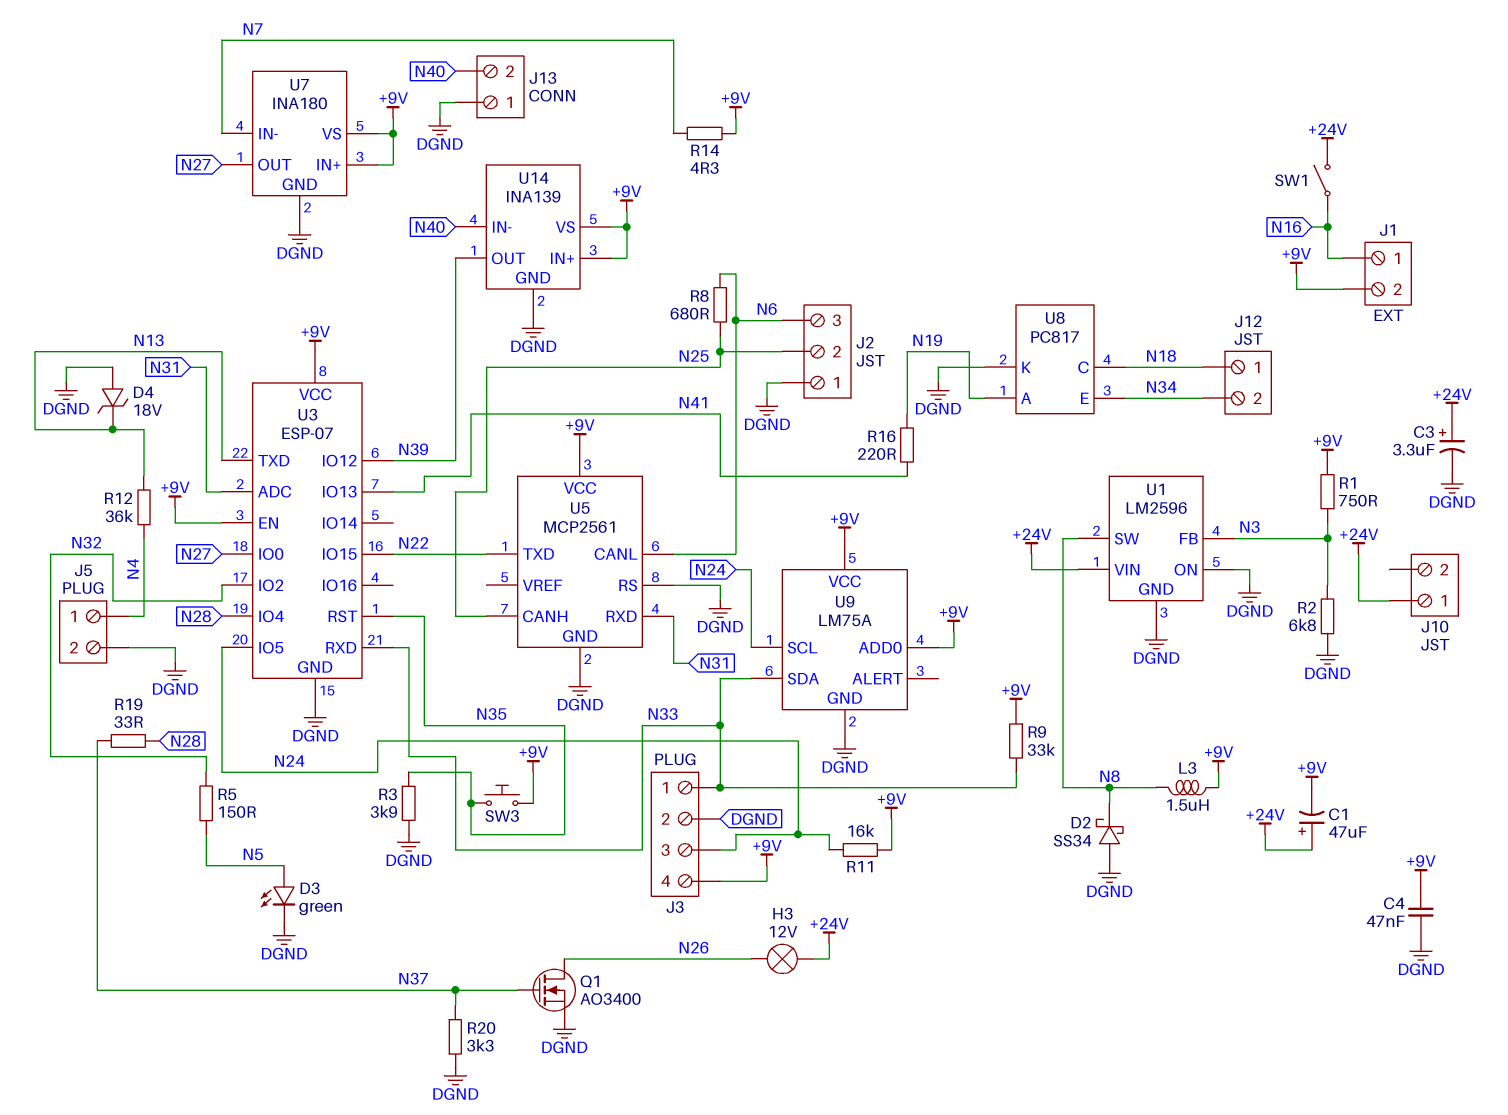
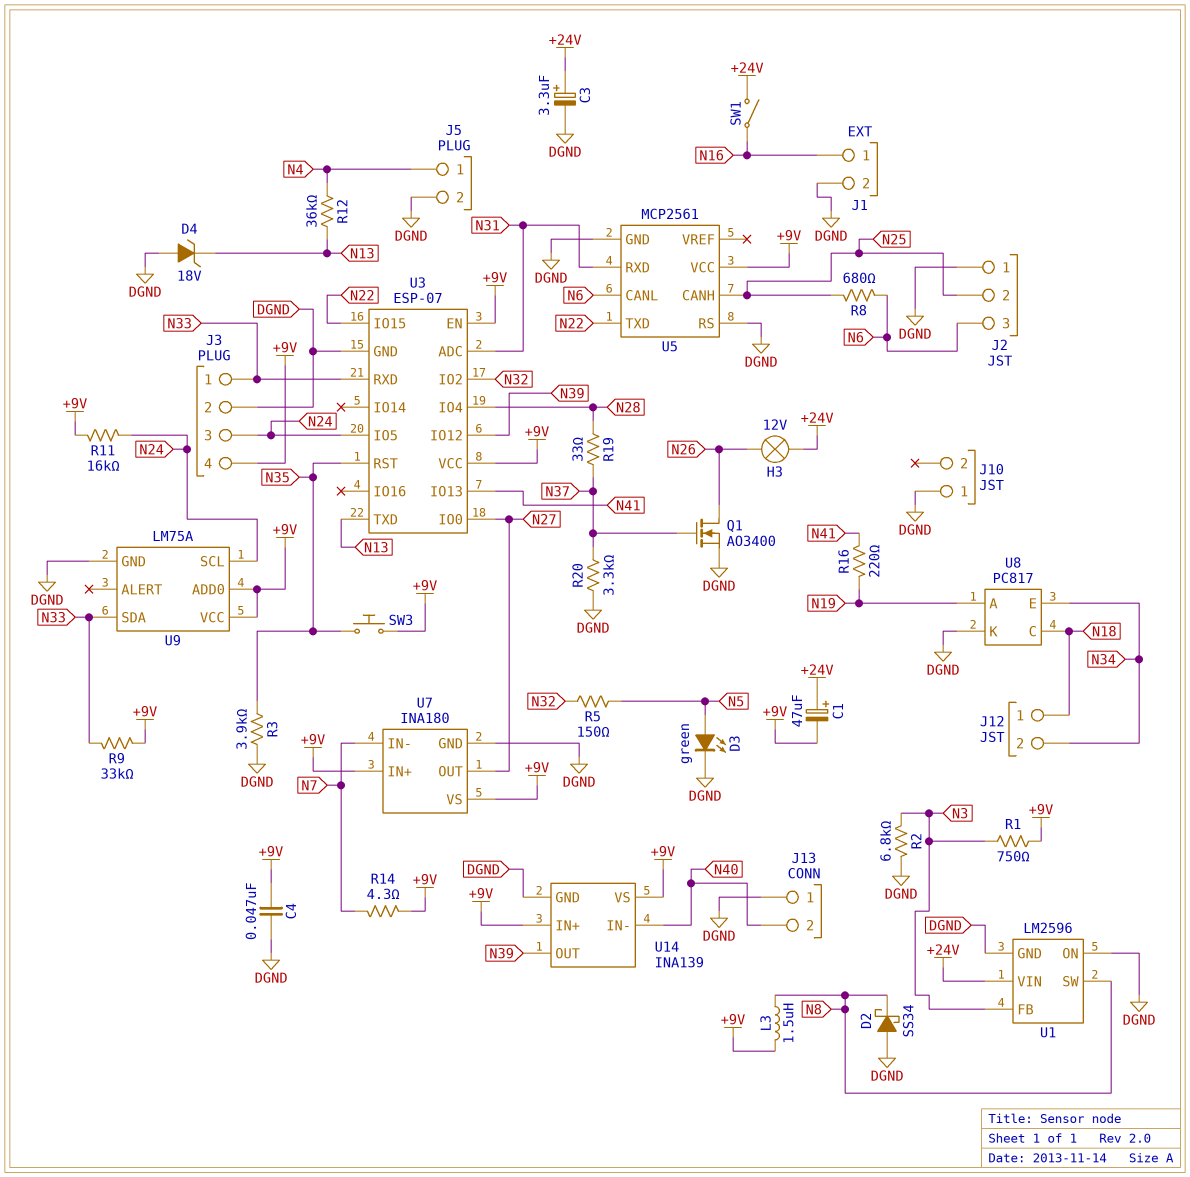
J1 pin 2: +9V -> DGND
J10 pin 1: +24V -> DGND

